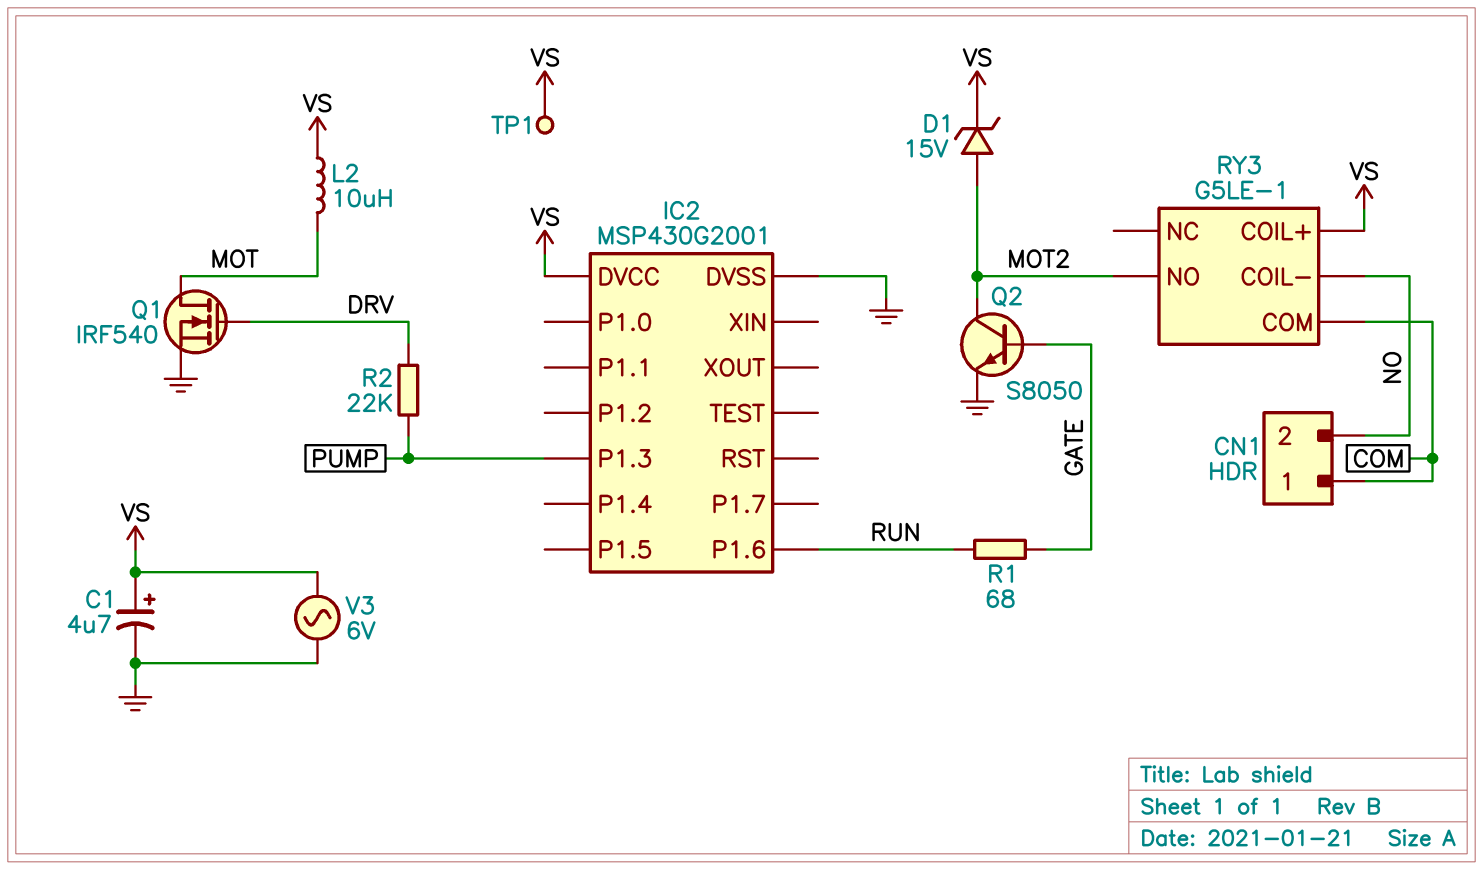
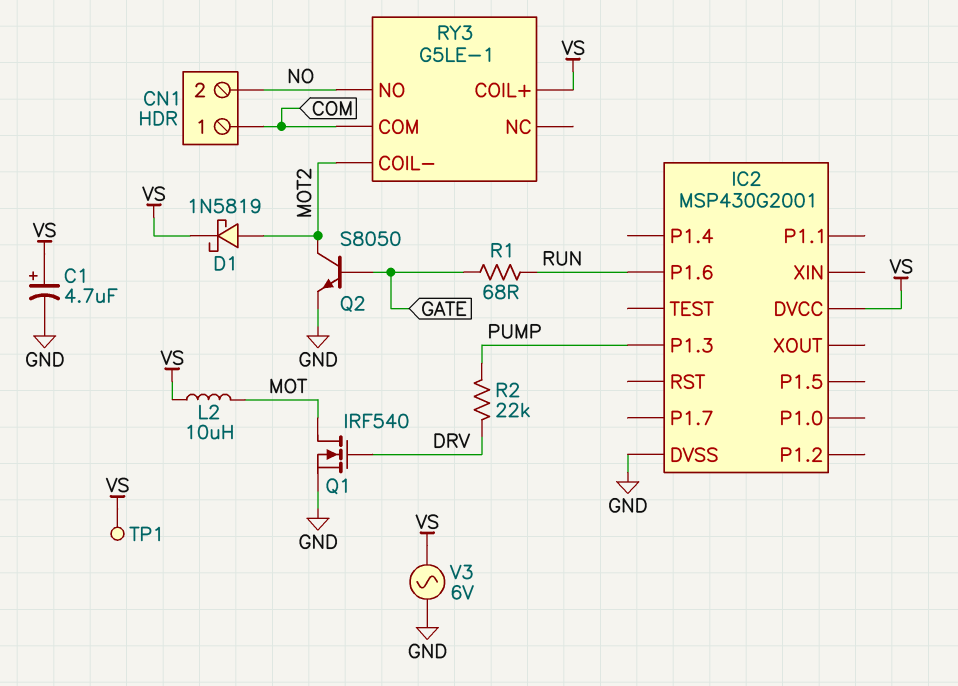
D1: zener 15V (A MOT2, K VS) -> schottky 1N5819 (A MOT2, K VS)
RY3 pin COIL-: NO -> MOT2
RY3 pin NO: MOT2 -> NO

